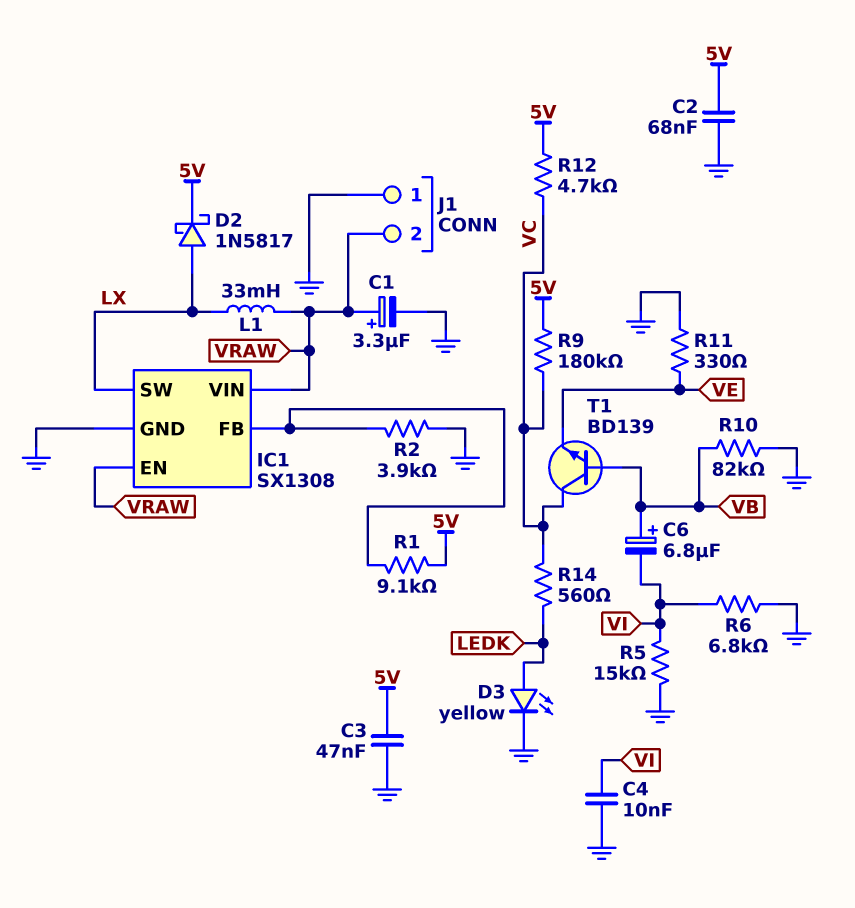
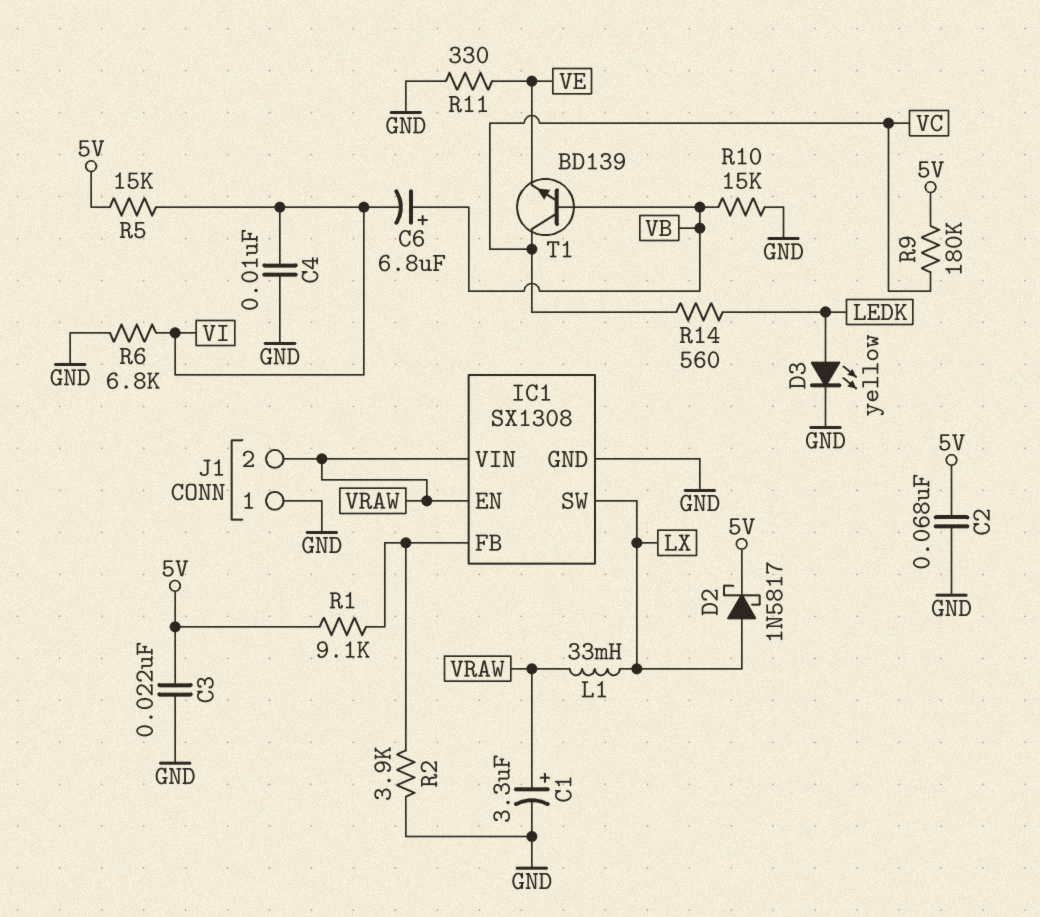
C3: 47nF (5V, GND) -> 22nF (5V, GND)
R5: 15k (GND, VI) -> 15k (5V, VI)
R10: 82k (GND, VB) -> 15k (GND, VB)
R12: 4.7k (5V, VC) -> none

